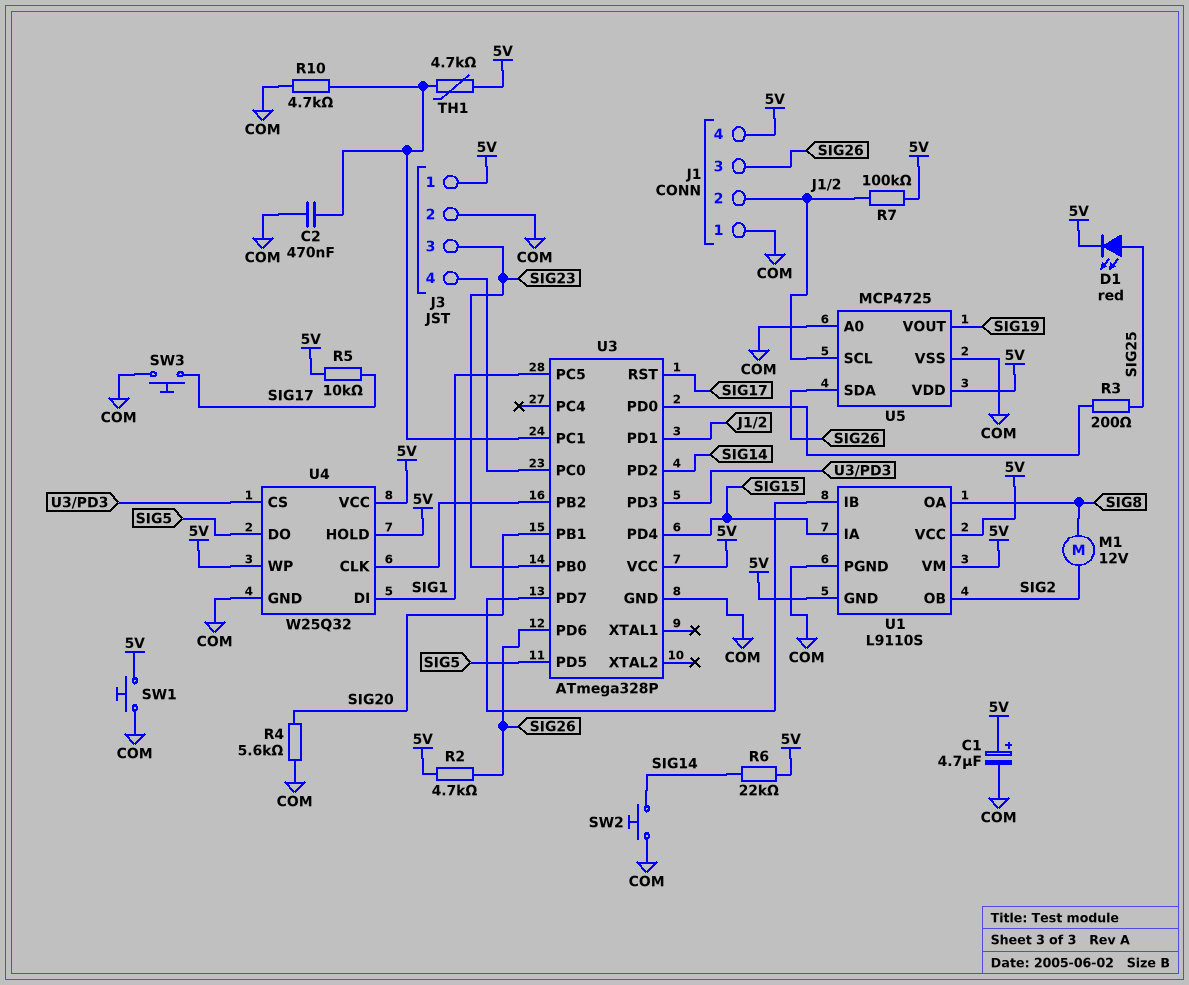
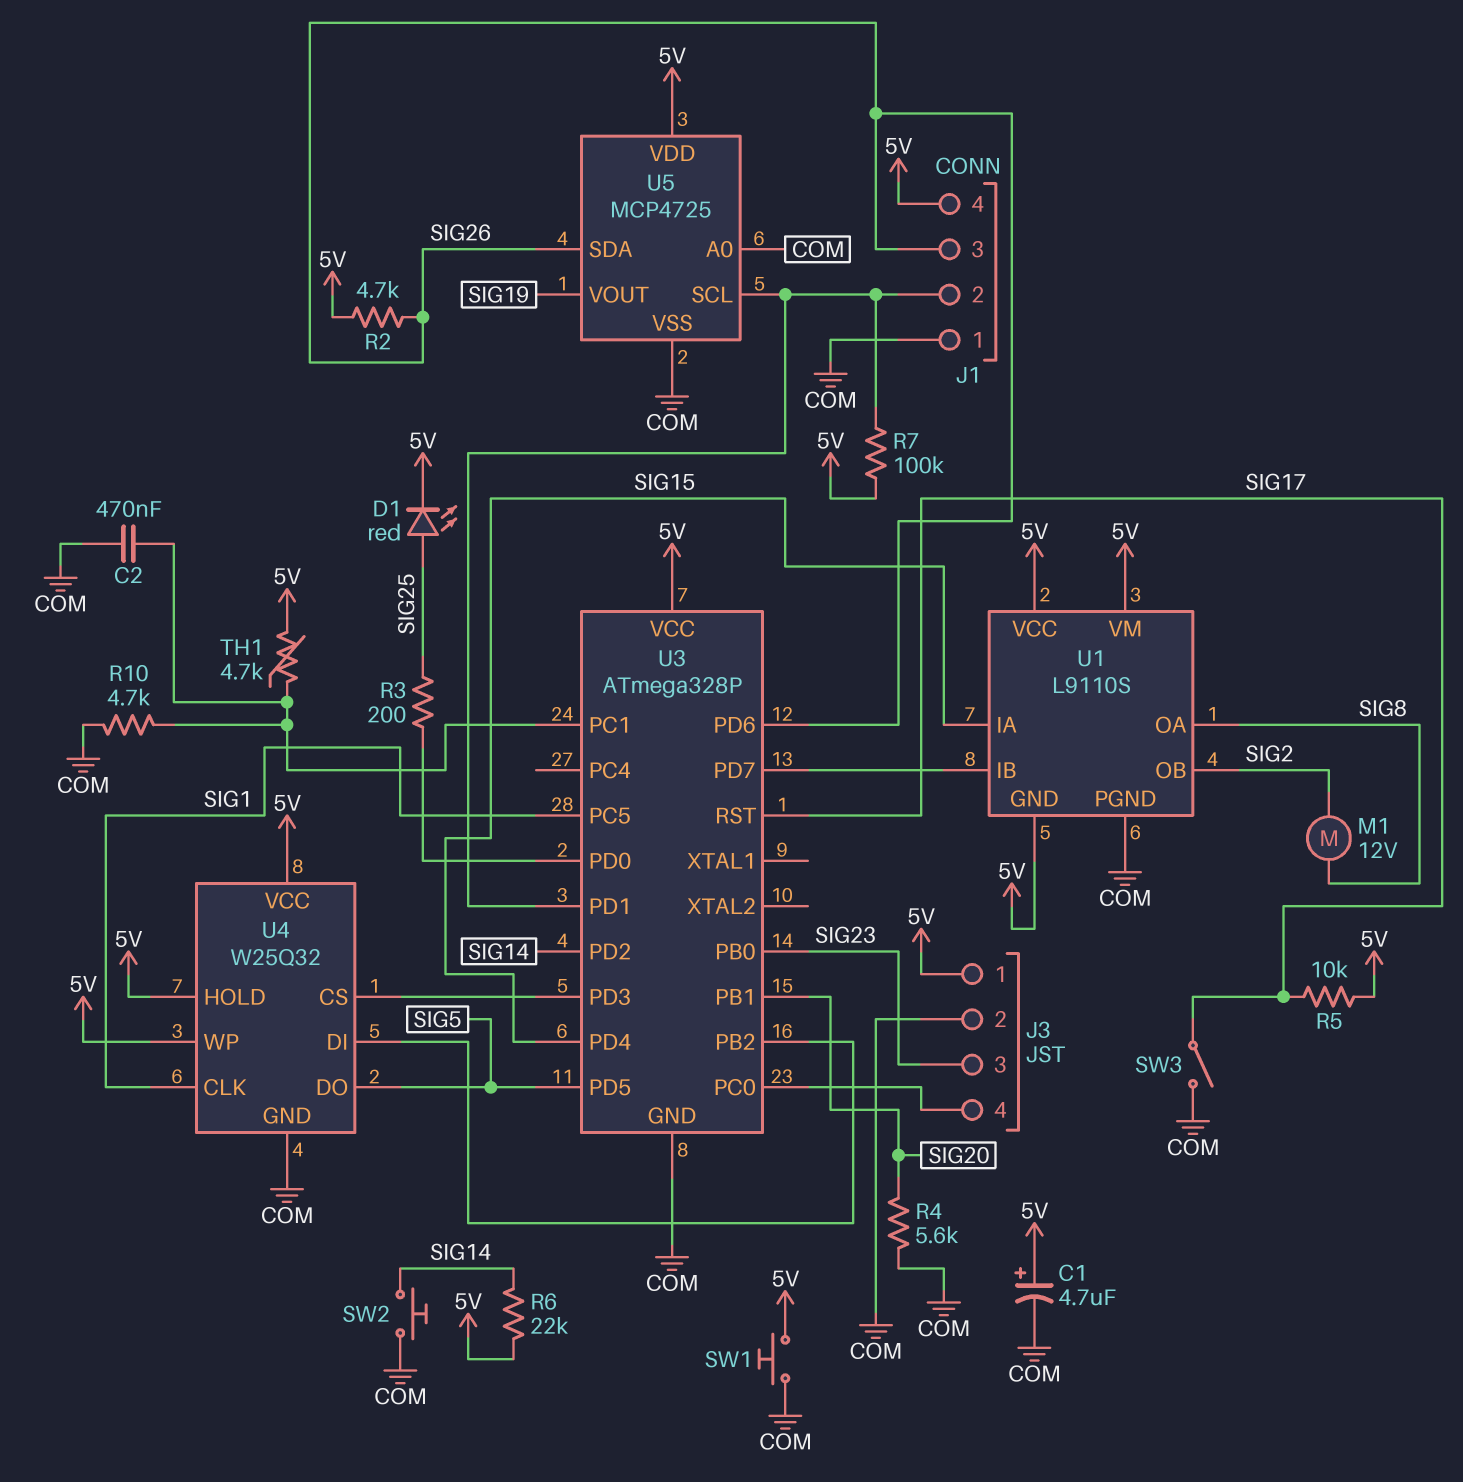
SW3: button (COM, SIG17) -> switch (COM, SIG17)
U4 pin CLK: U3/PB2 -> SIG1
U4 pin DI: SIG1 -> U3/PB2

